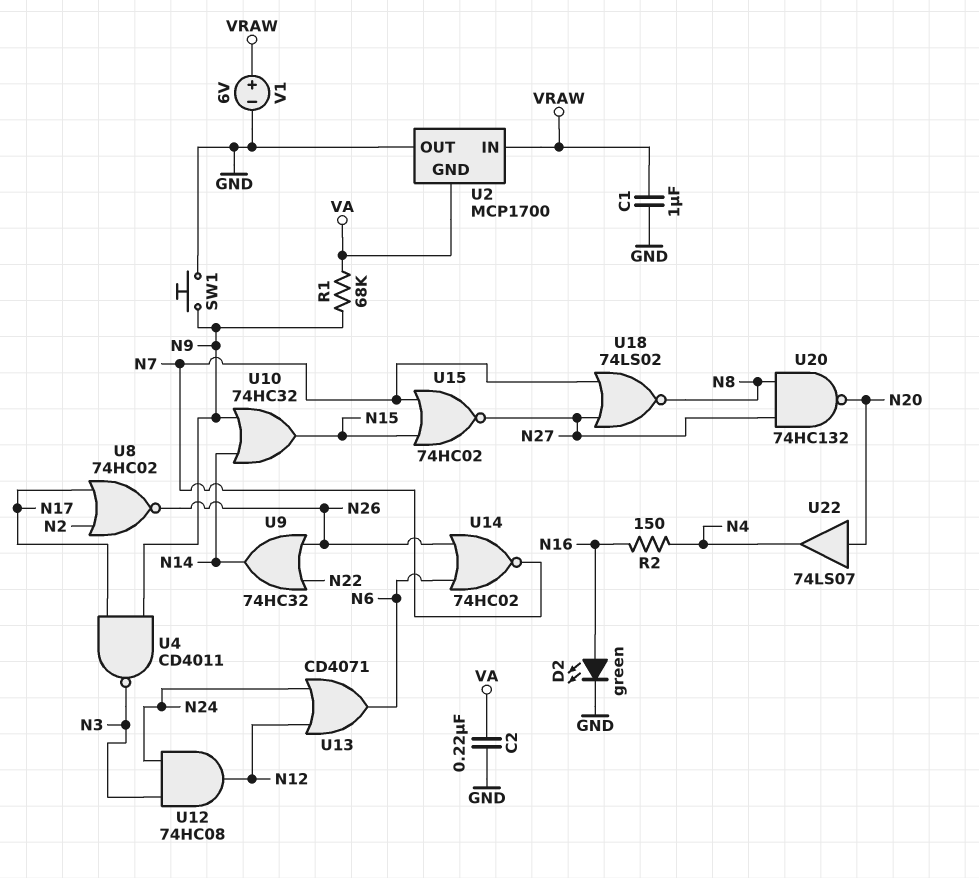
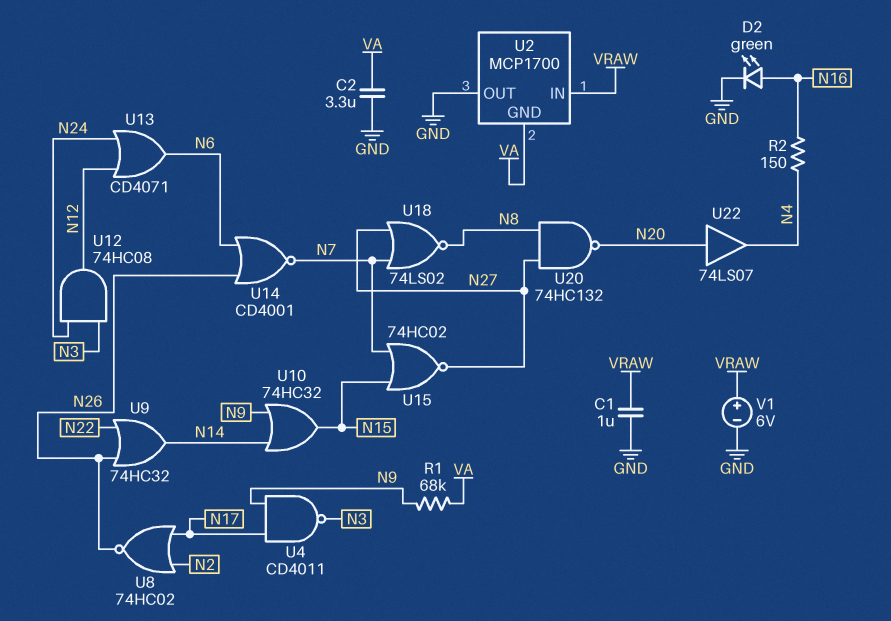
C2: 220nF (GND, VA) -> 3.3uF (GND, VA)
SW1: button (GND, N9) -> none
U14: NOR 74HC02 (in N6, in N26, out N7) -> NOR CD4001 (in N6, in N26, out N7)

